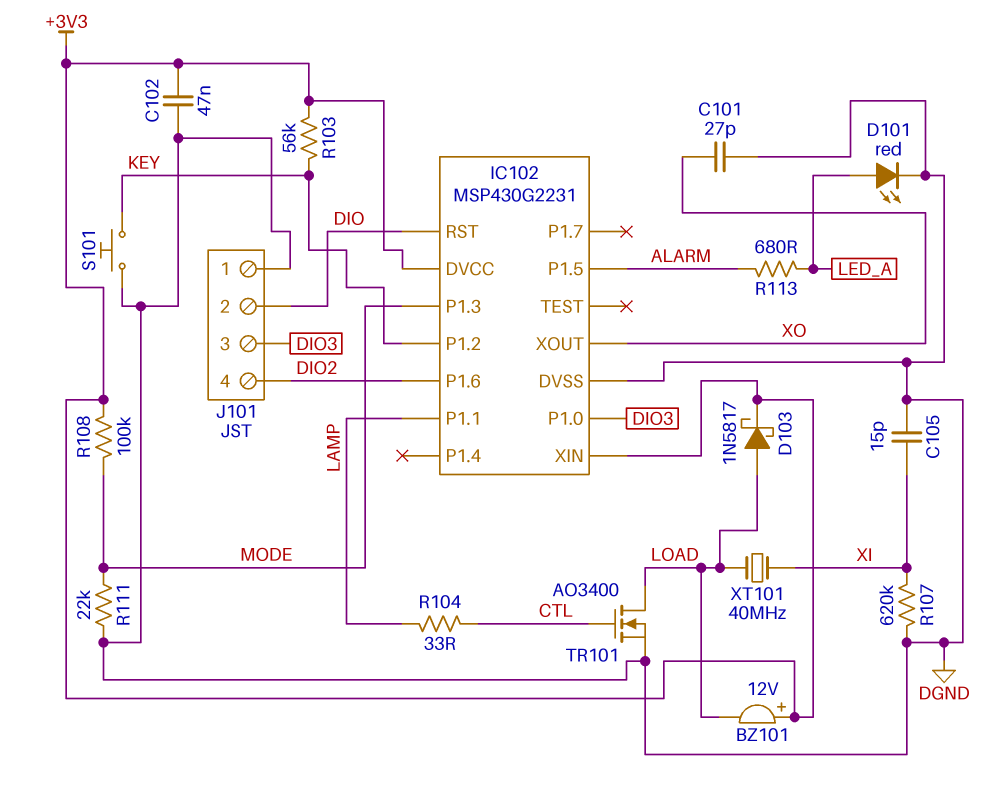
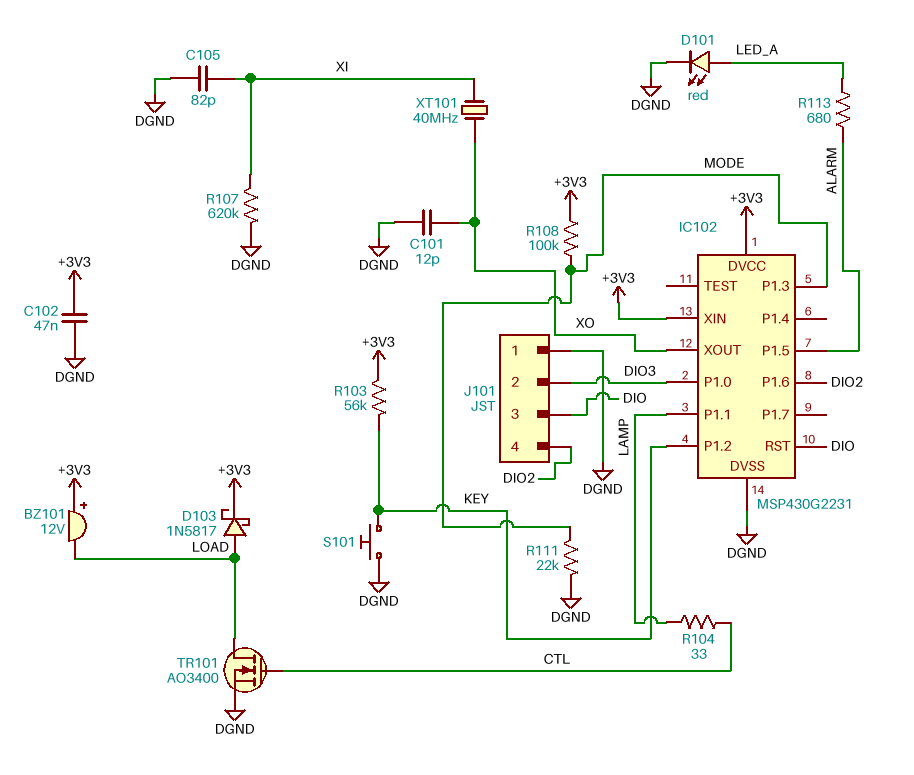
C101: 27pF (DGND, XO) -> 12pF (DGND, XO)
C105: 15pF (DGND, XI) -> 82pF (DGND, XI)
J101 pin 2: DIO -> DIO3
J101 pin 3: DIO3 -> DIO
XT101: 40MHz (LOAD, XI) -> 40MHz (XI, XO)

